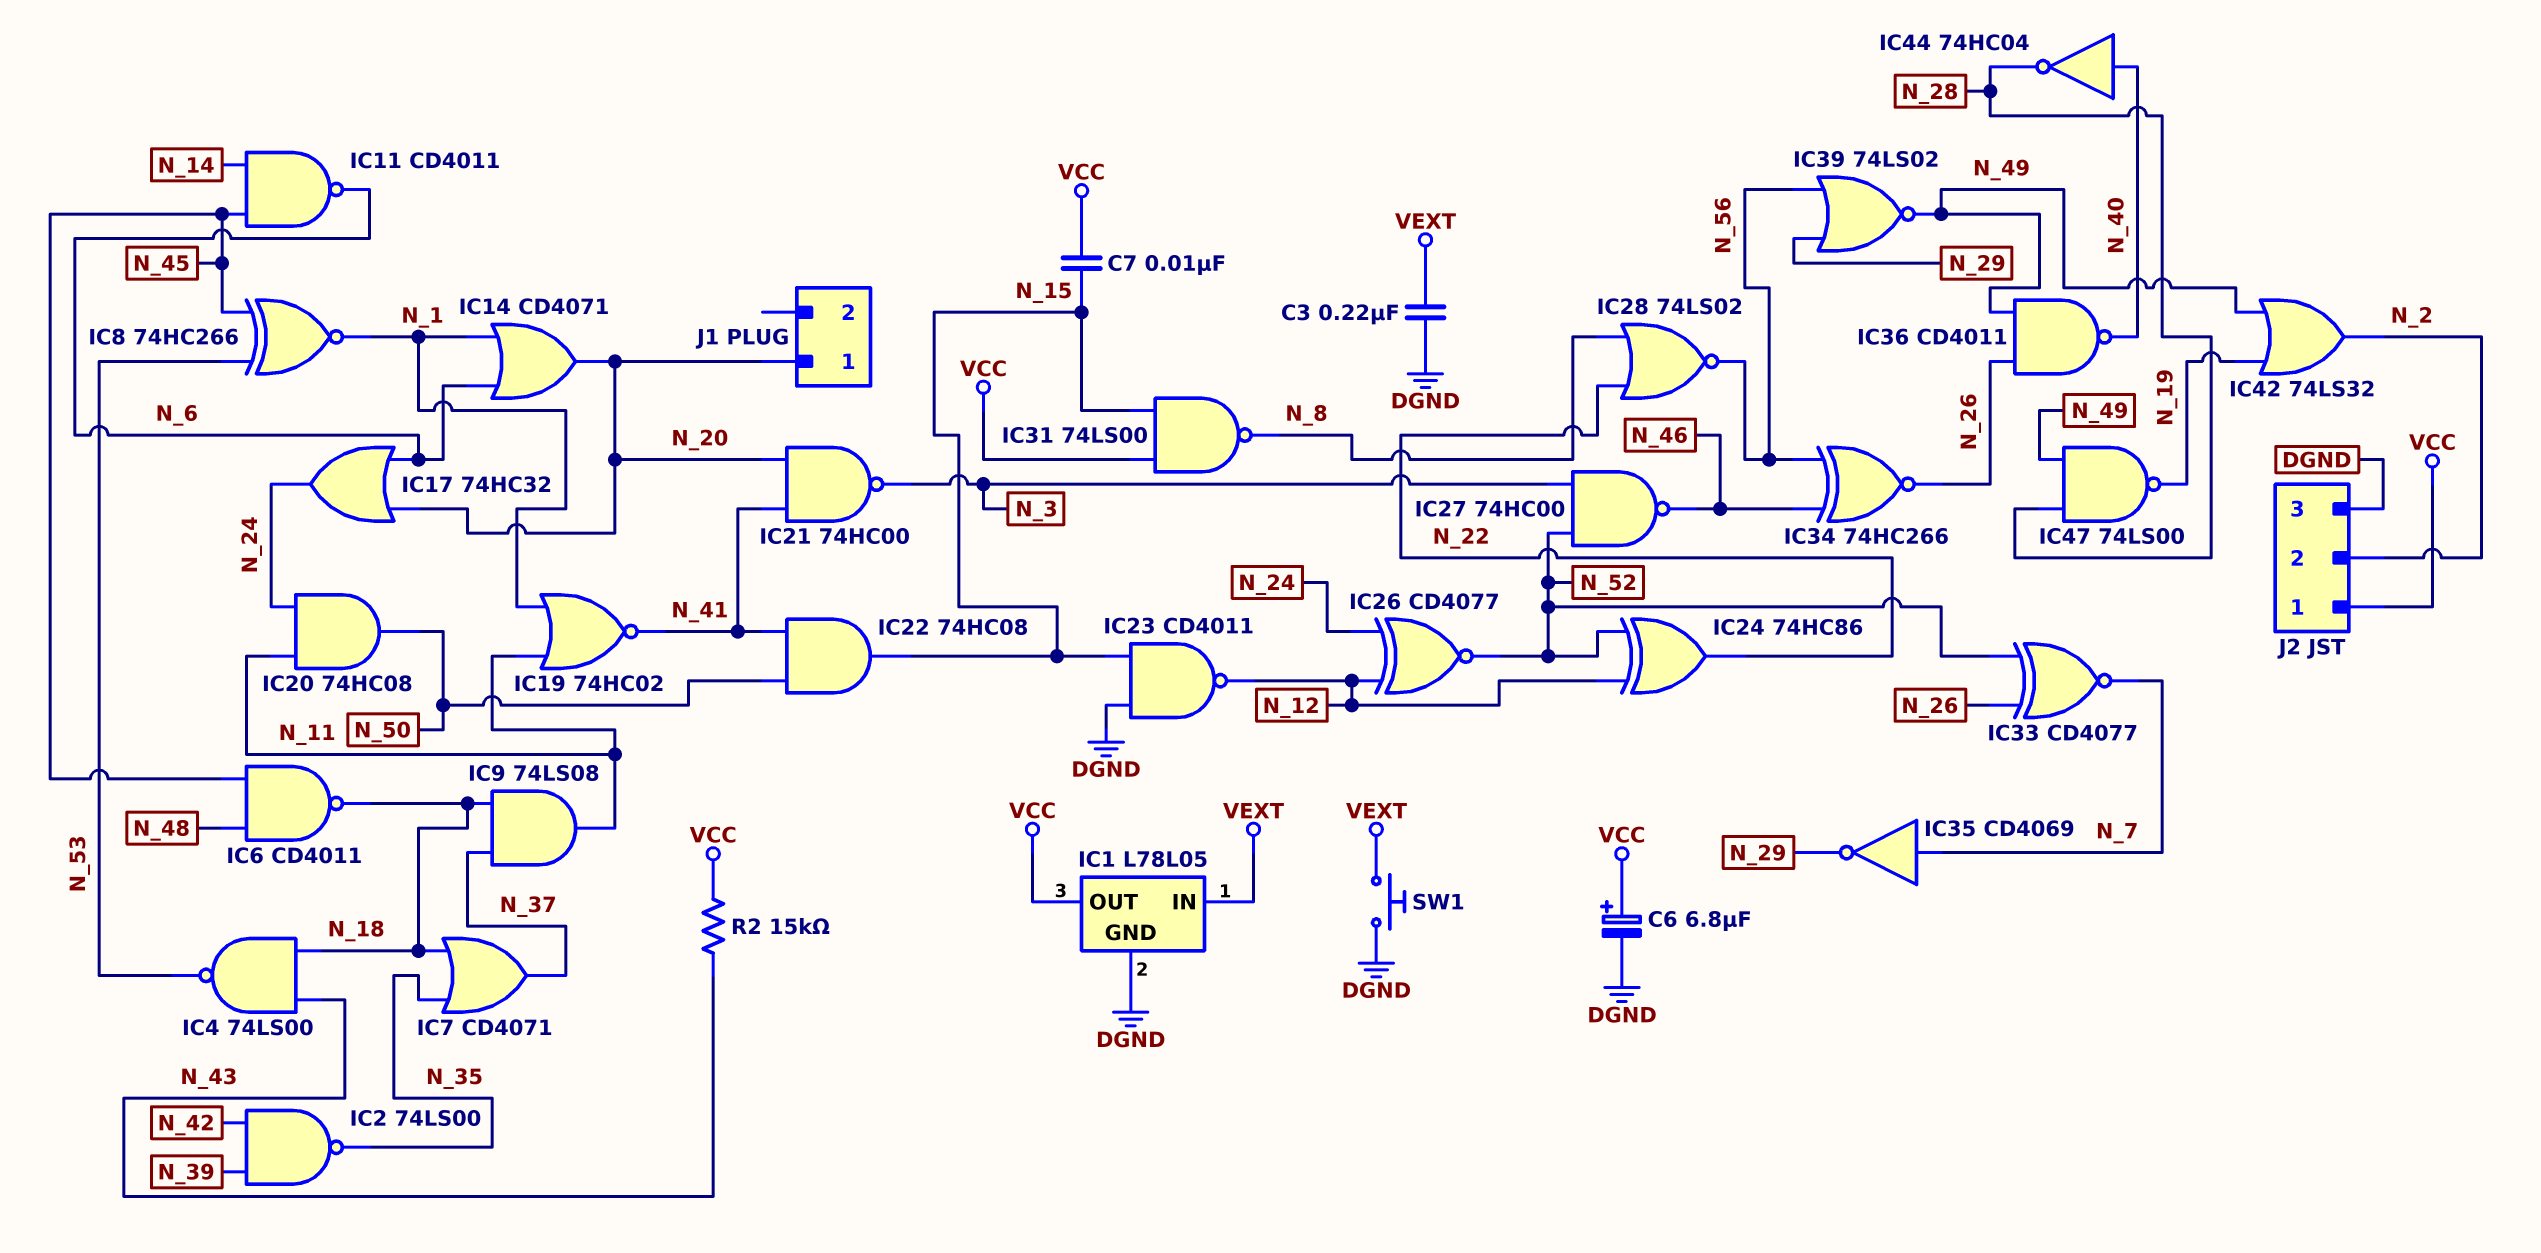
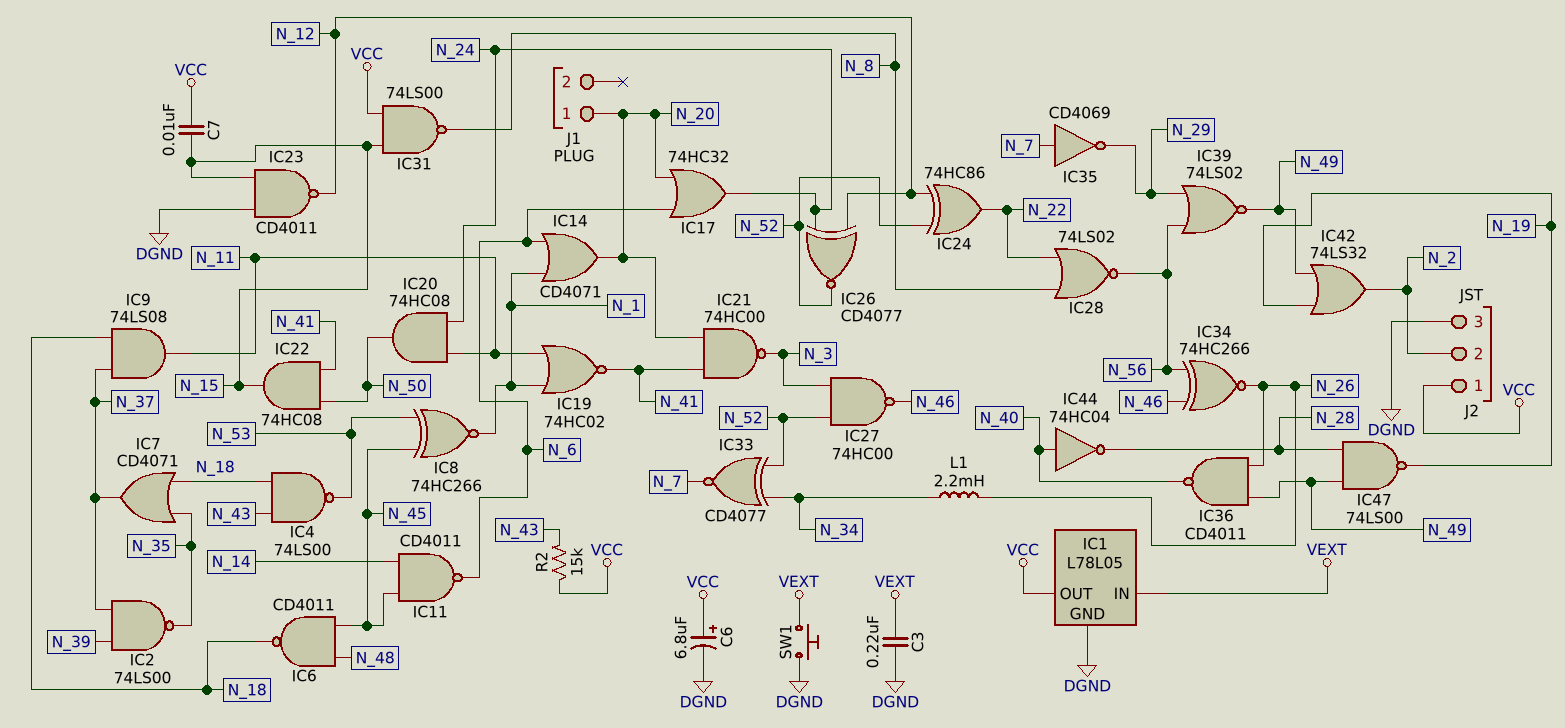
IC2: NAND 74LS00 (in N_39, in N_42, out N_35) -> NAND 74LS00 (in N_37, in N_39, out N_35)
IC33: XNOR CD4077 (in N_26, in N_52, out N_7) -> XNOR CD4077 (in N_34, in N_52, out N_7)
L1: none -> 2.2mH (N_26, N_34)

